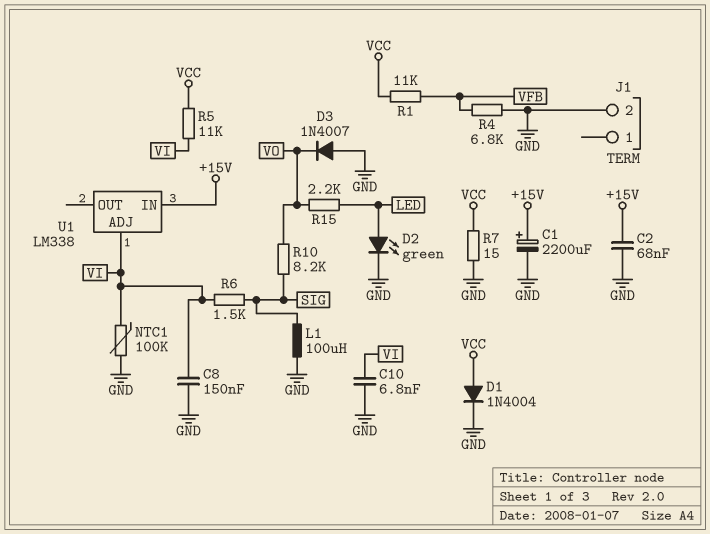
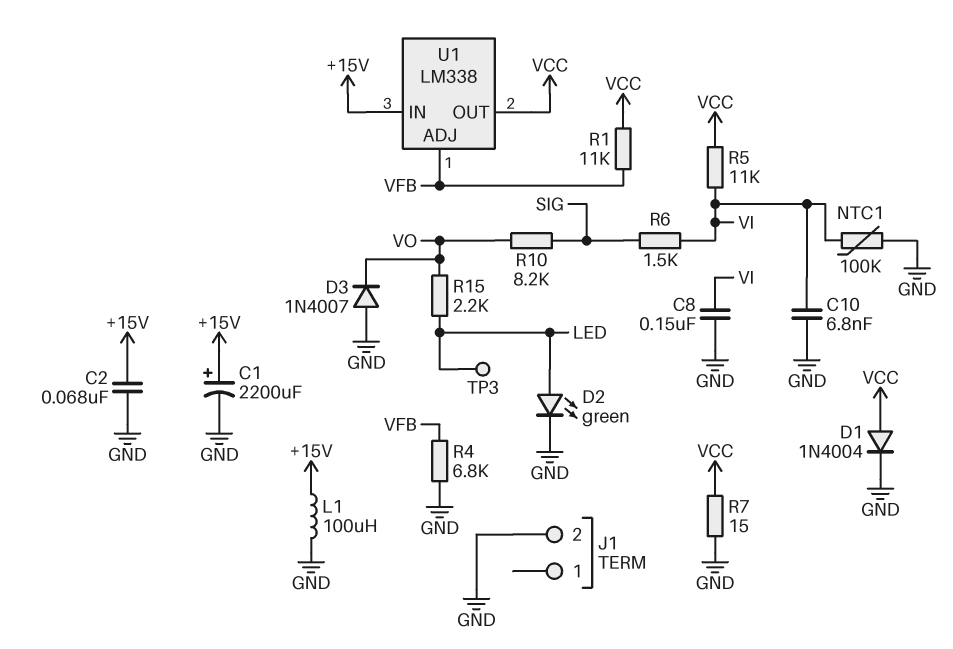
L1: 100uH (GND, SIG) -> 100uH (+15V, GND)
TP3: none -> test point (LED)
U1 pin ADJ: VI -> VFB
U1 pin OUT: none -> VCC

